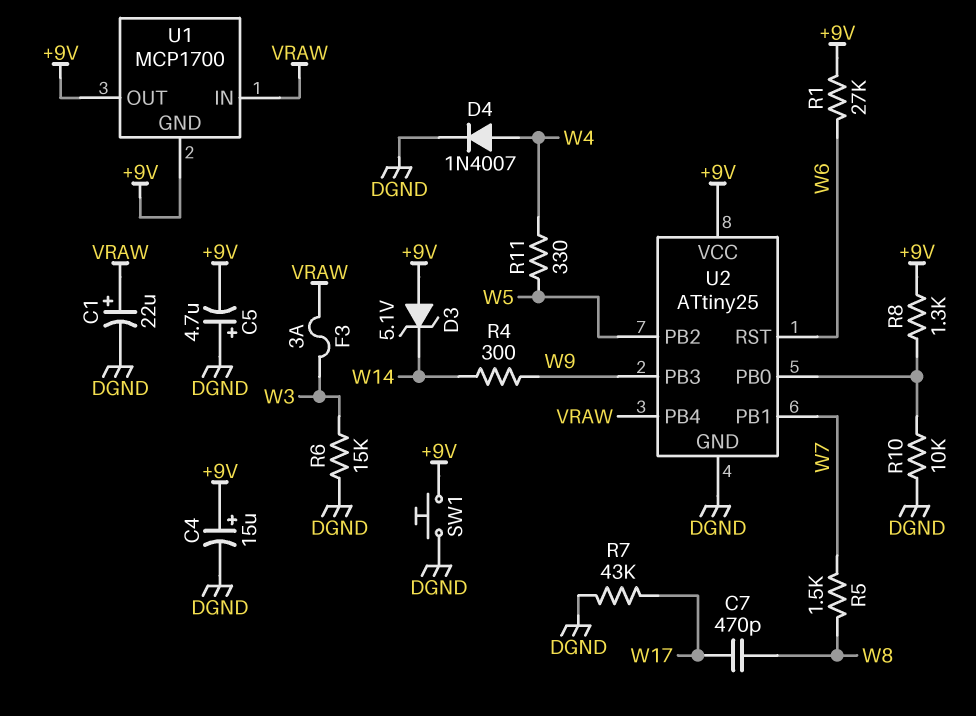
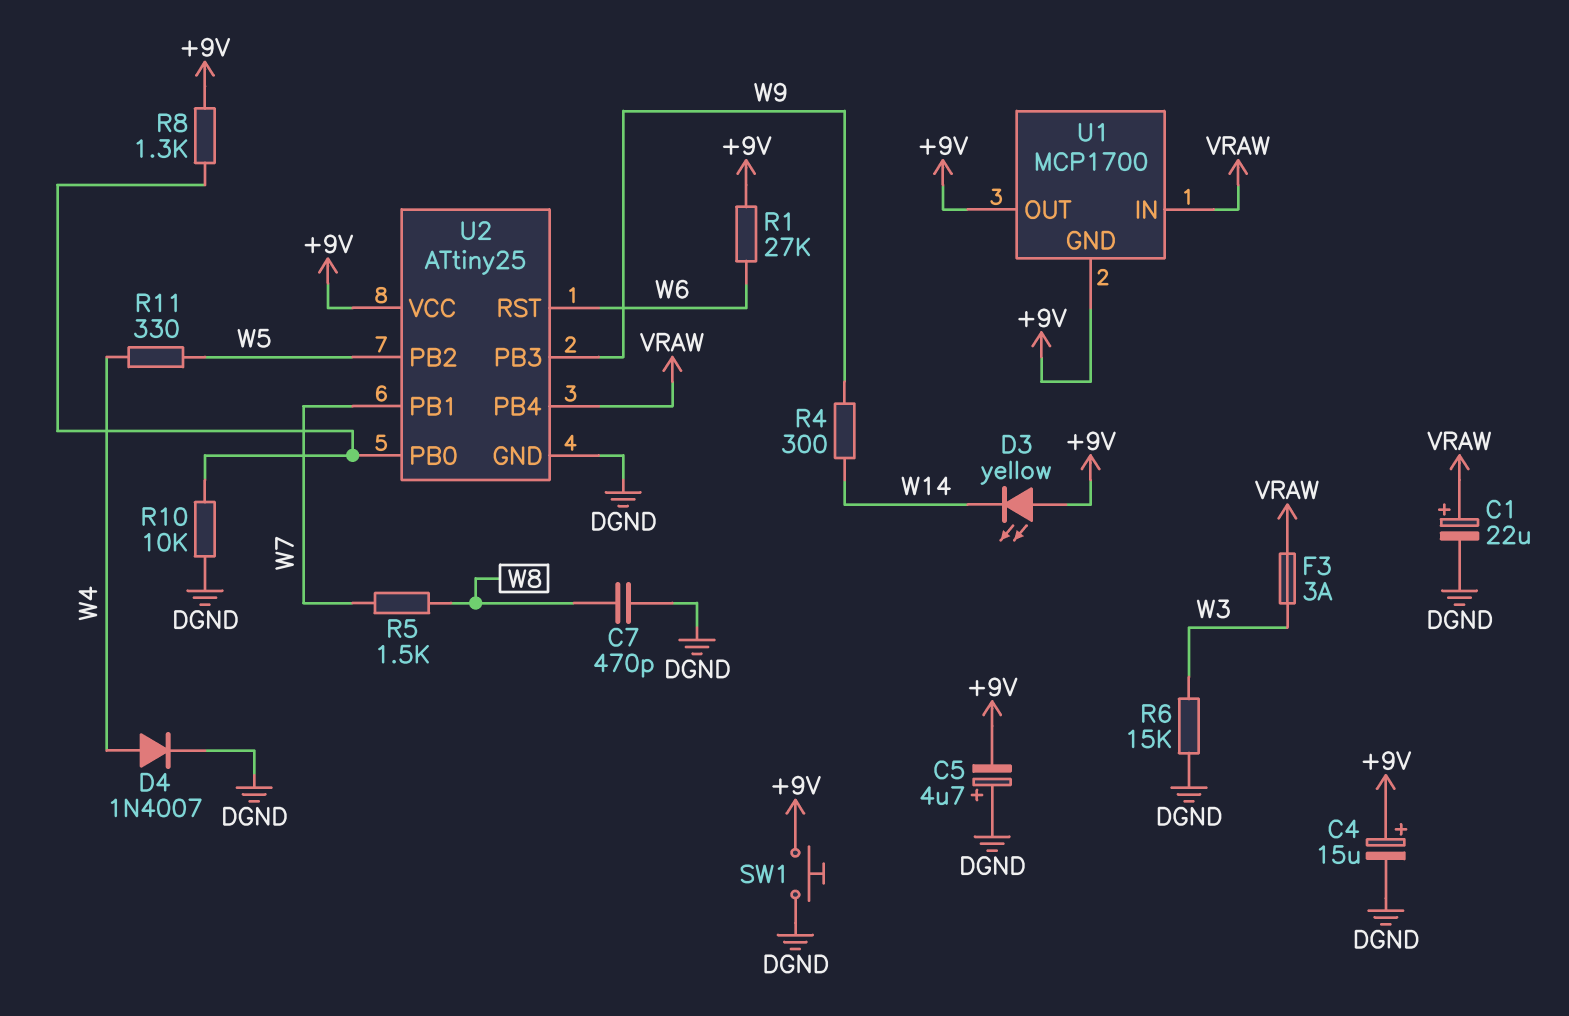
C7: 470pF (W8, W17) -> 470pF (DGND, W8)
D3: zener 5.1V (A +9V, K W14) -> LED yellow (A +9V, K W14)
R7: 43k (DGND, W17) -> none

